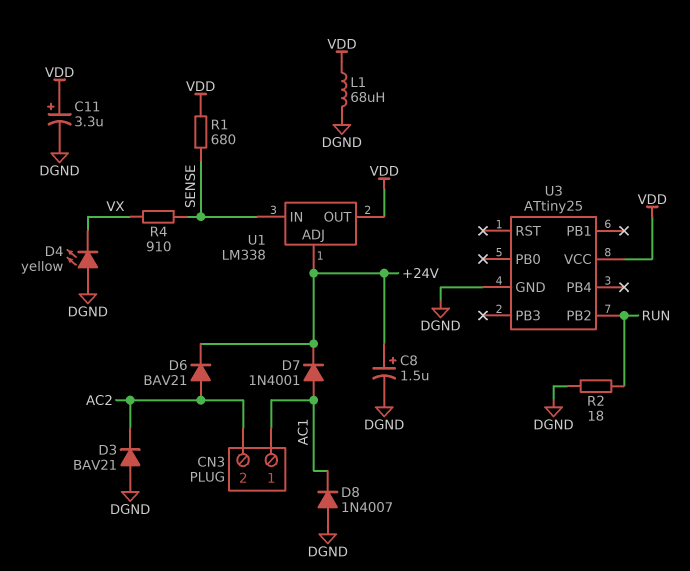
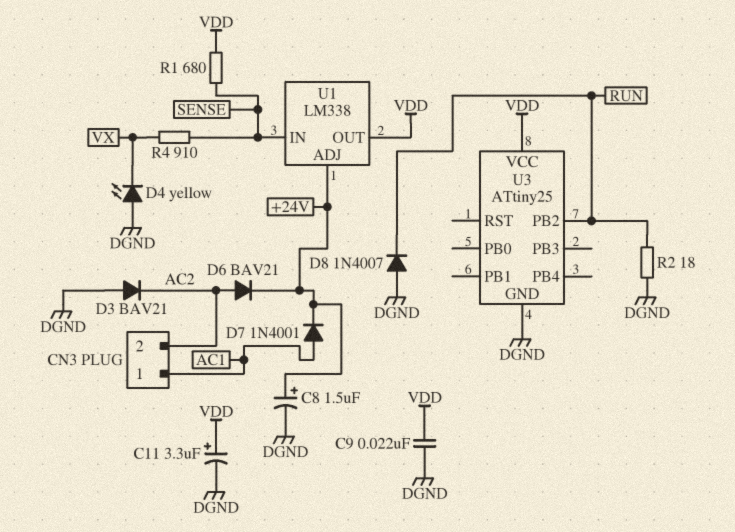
C9: none -> 22nF (DGND, VDD)
D8: diode 1N4007 (A DGND, K AC1) -> diode 1N4007 (A DGND, K RUN)
L1: 68uH (DGND, VDD) -> none

